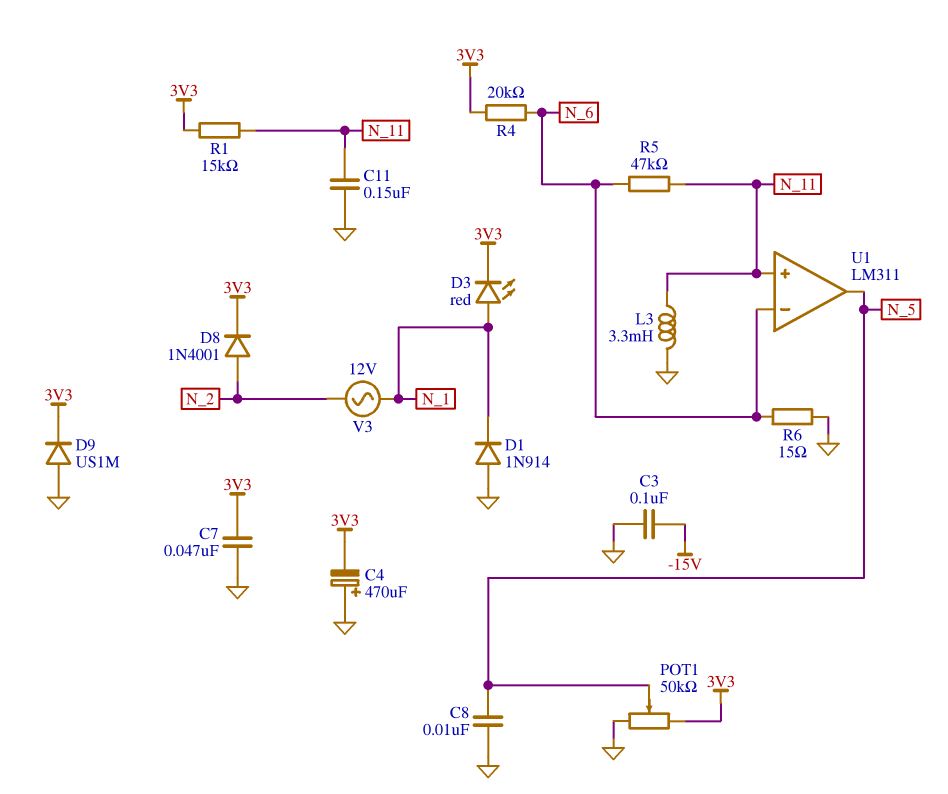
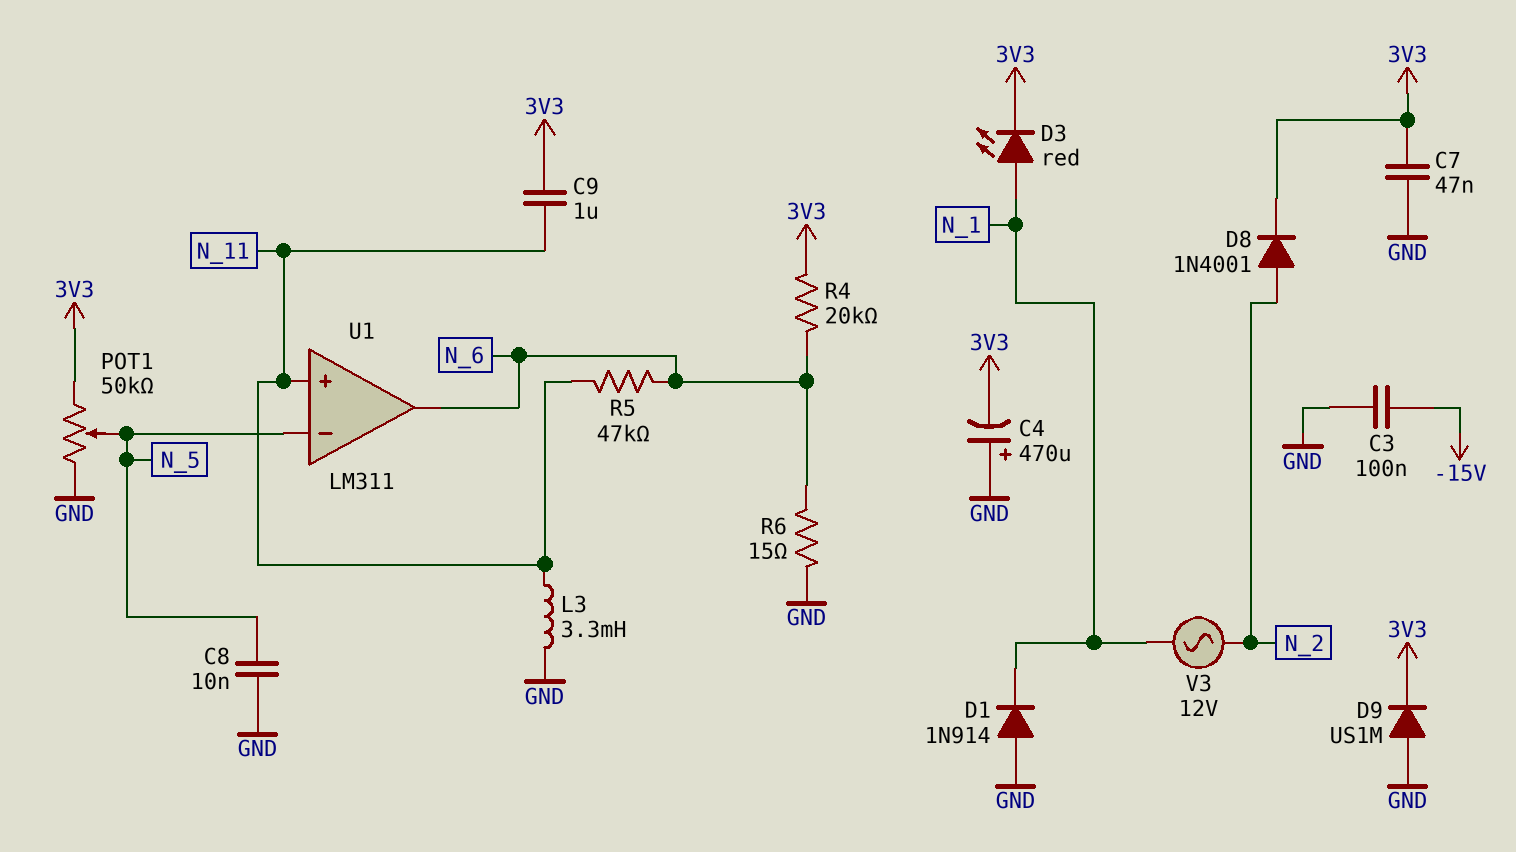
C9: none -> 1uF (3V3, N_11)
C11: 150nF (GND, N_11) -> none
R1: 15k (3V3, N_11) -> none
U1 pin in-: N_6 -> N_5
U1 pin out: N_5 -> N_6

